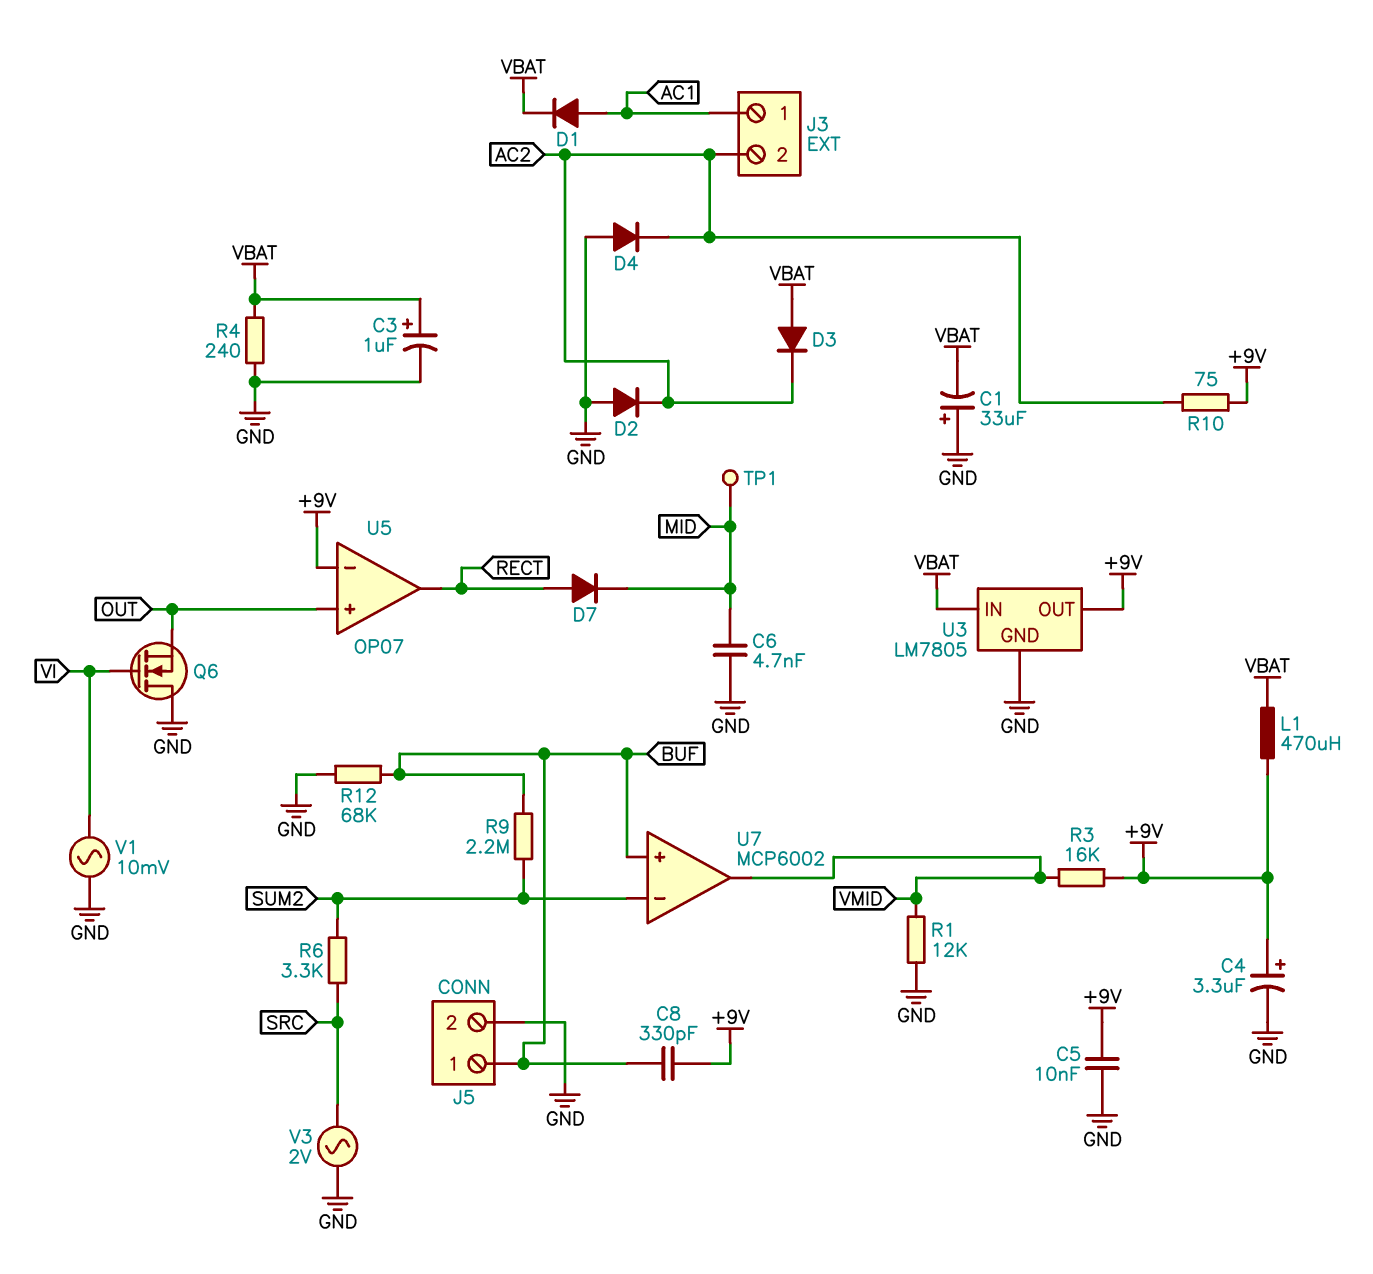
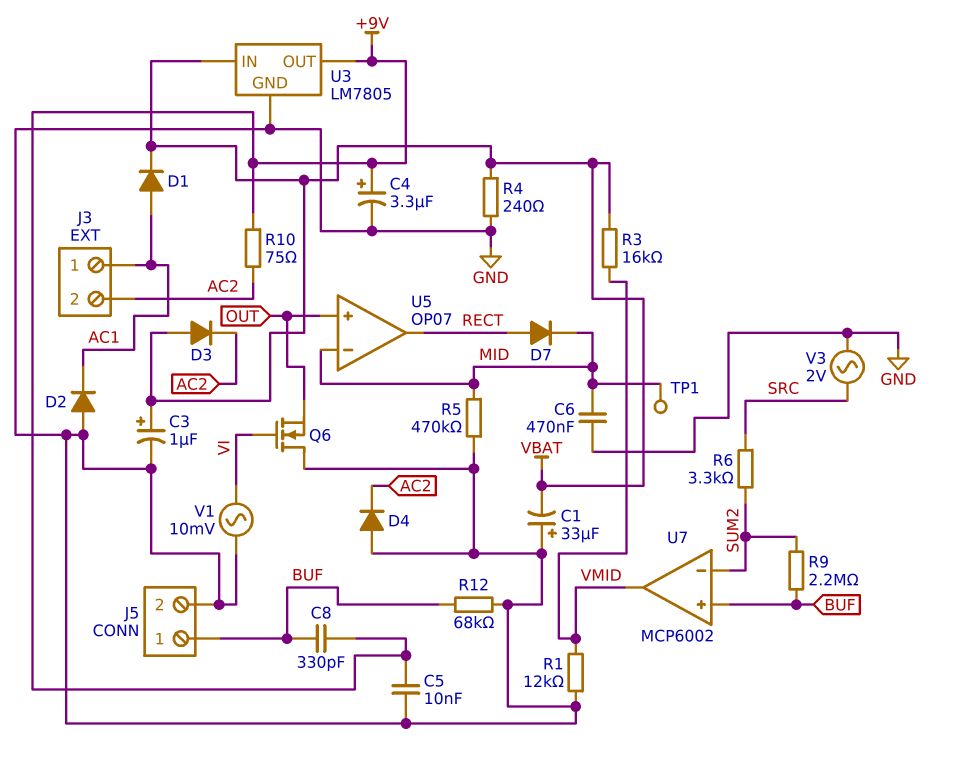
C6: 4.7nF (GND, MID) -> 470nF (GND, MID)
D2: diode (A GND, K AC2) -> diode (A GND, K AC1)
L1: 470uH (+9V, VBAT) -> none
R3: 16k (+9V, VMID) -> 16k (VBAT, VMID)
R5: none -> 470k (GND, MID)
U5 pin in-: +9V -> MID

